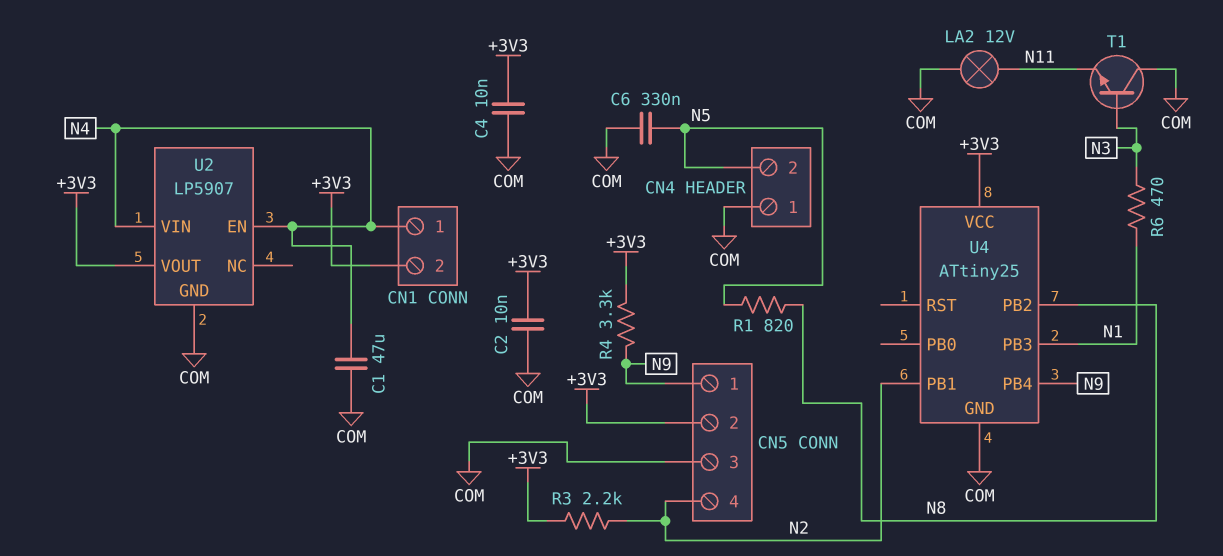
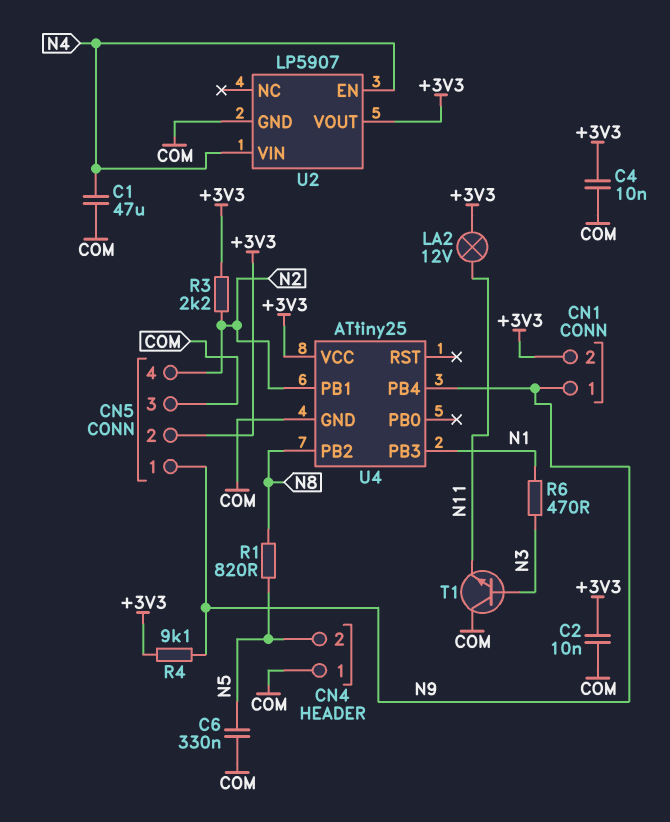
CN1 pin 1: N4 -> N9
LA2: lamp 12V (COM, N11) -> lamp 12V (+3V3, N11)
R4: 3.3k (+3V3, N9) -> 9.1k (+3V3, N9)

